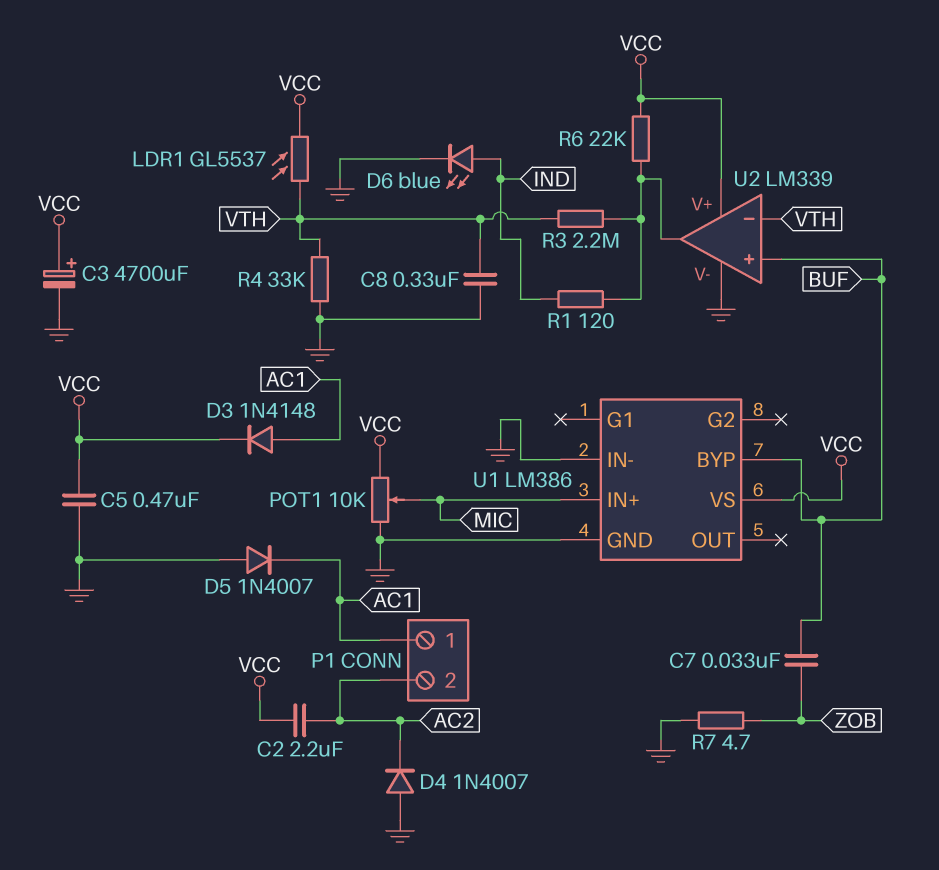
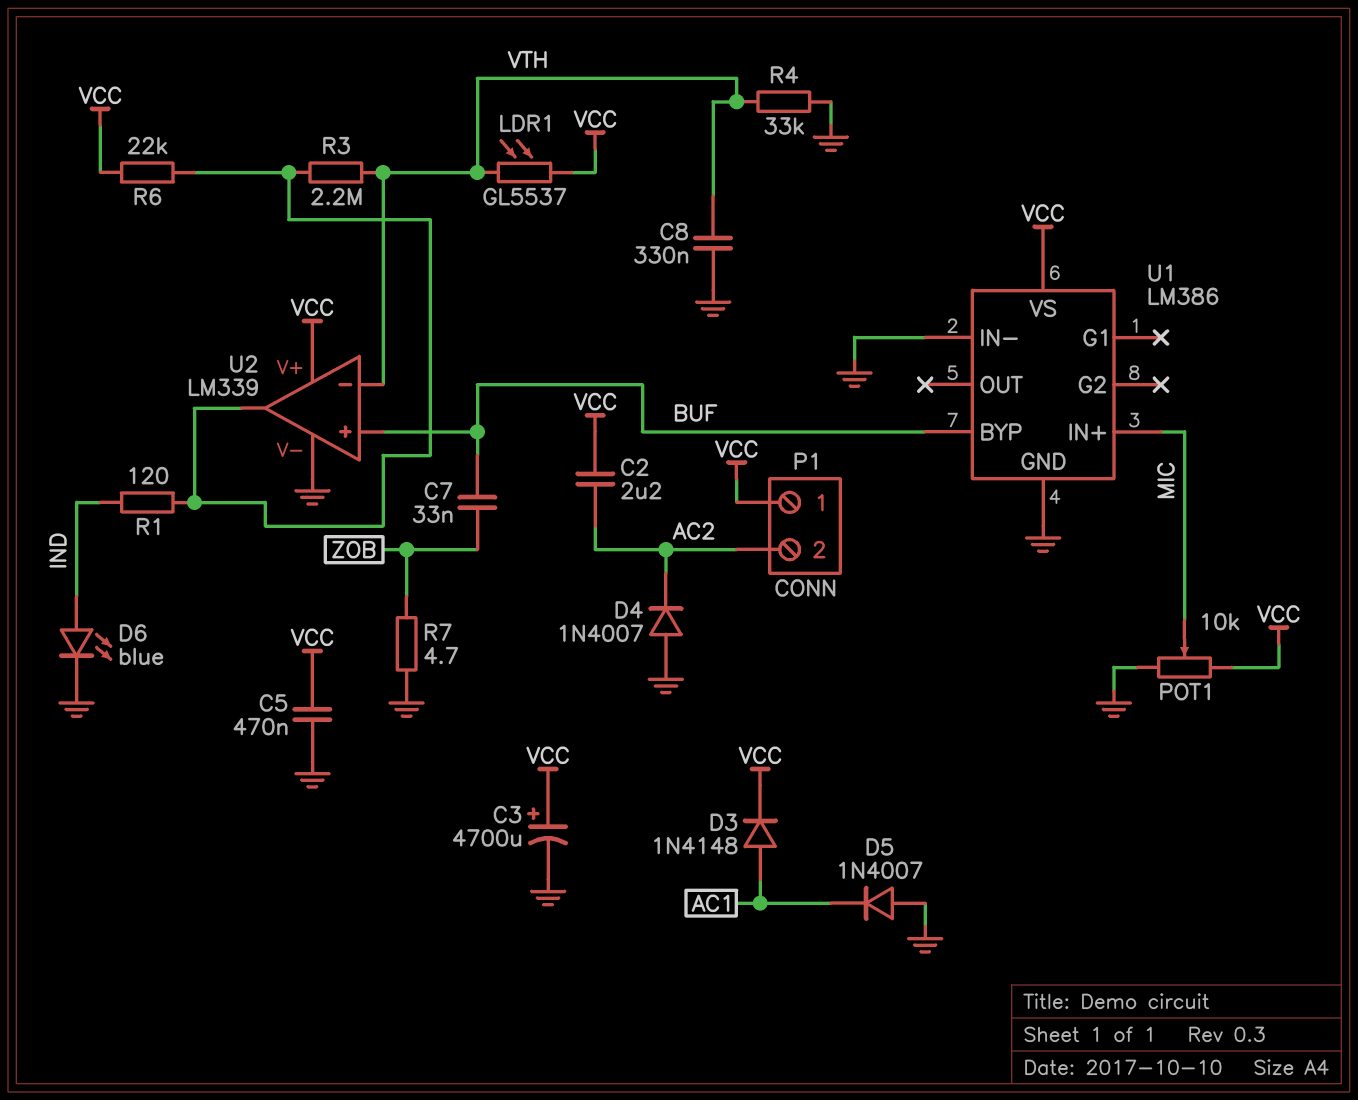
P1 pin 1: AC1 -> VCC

